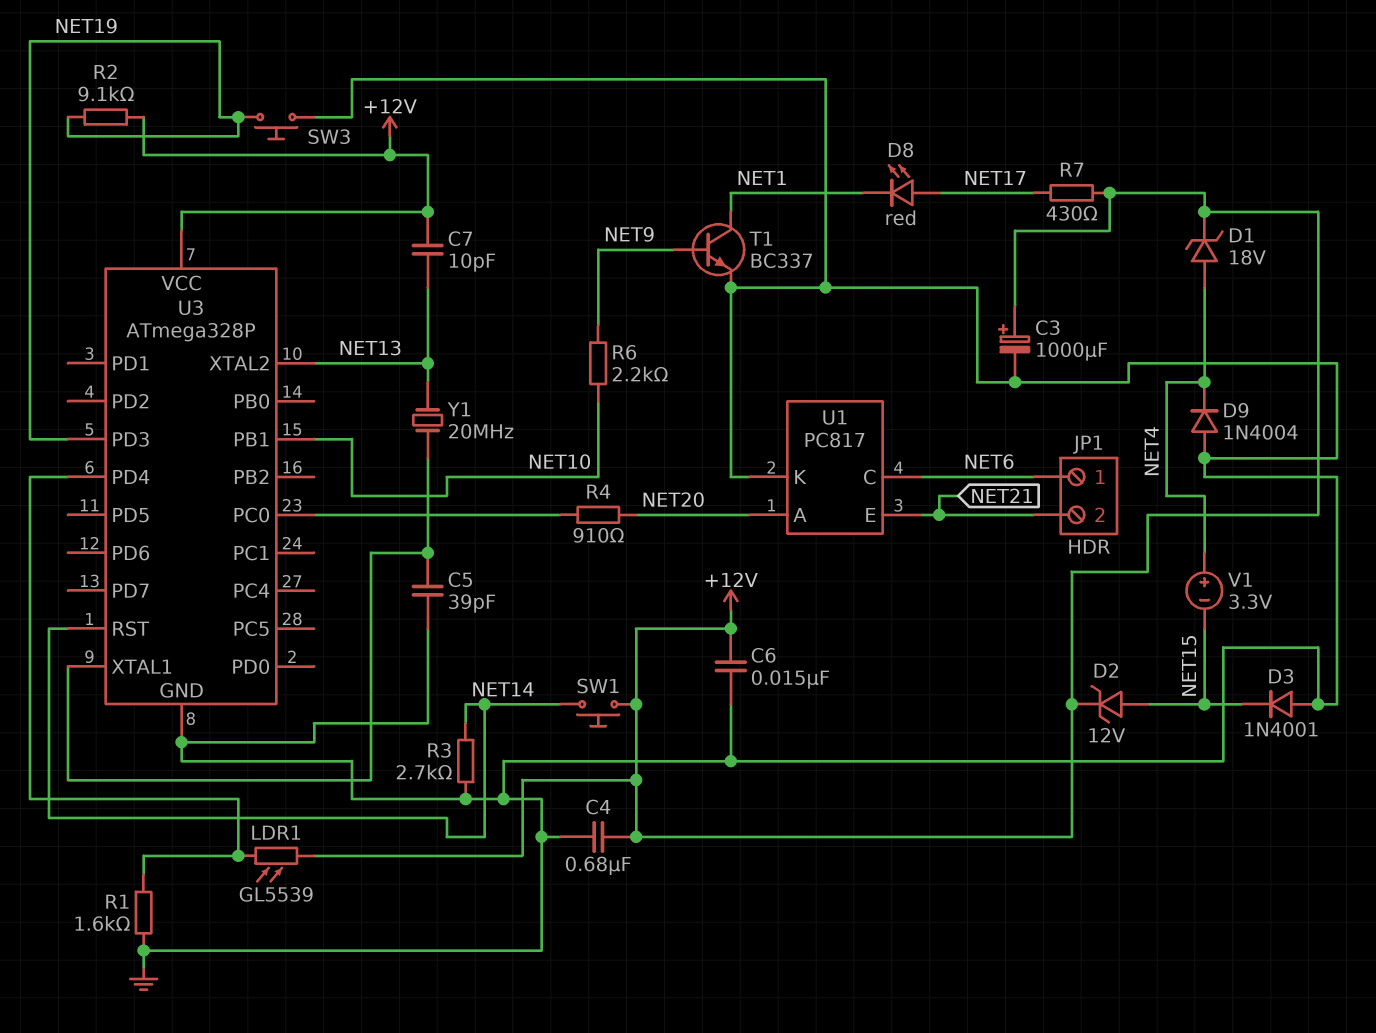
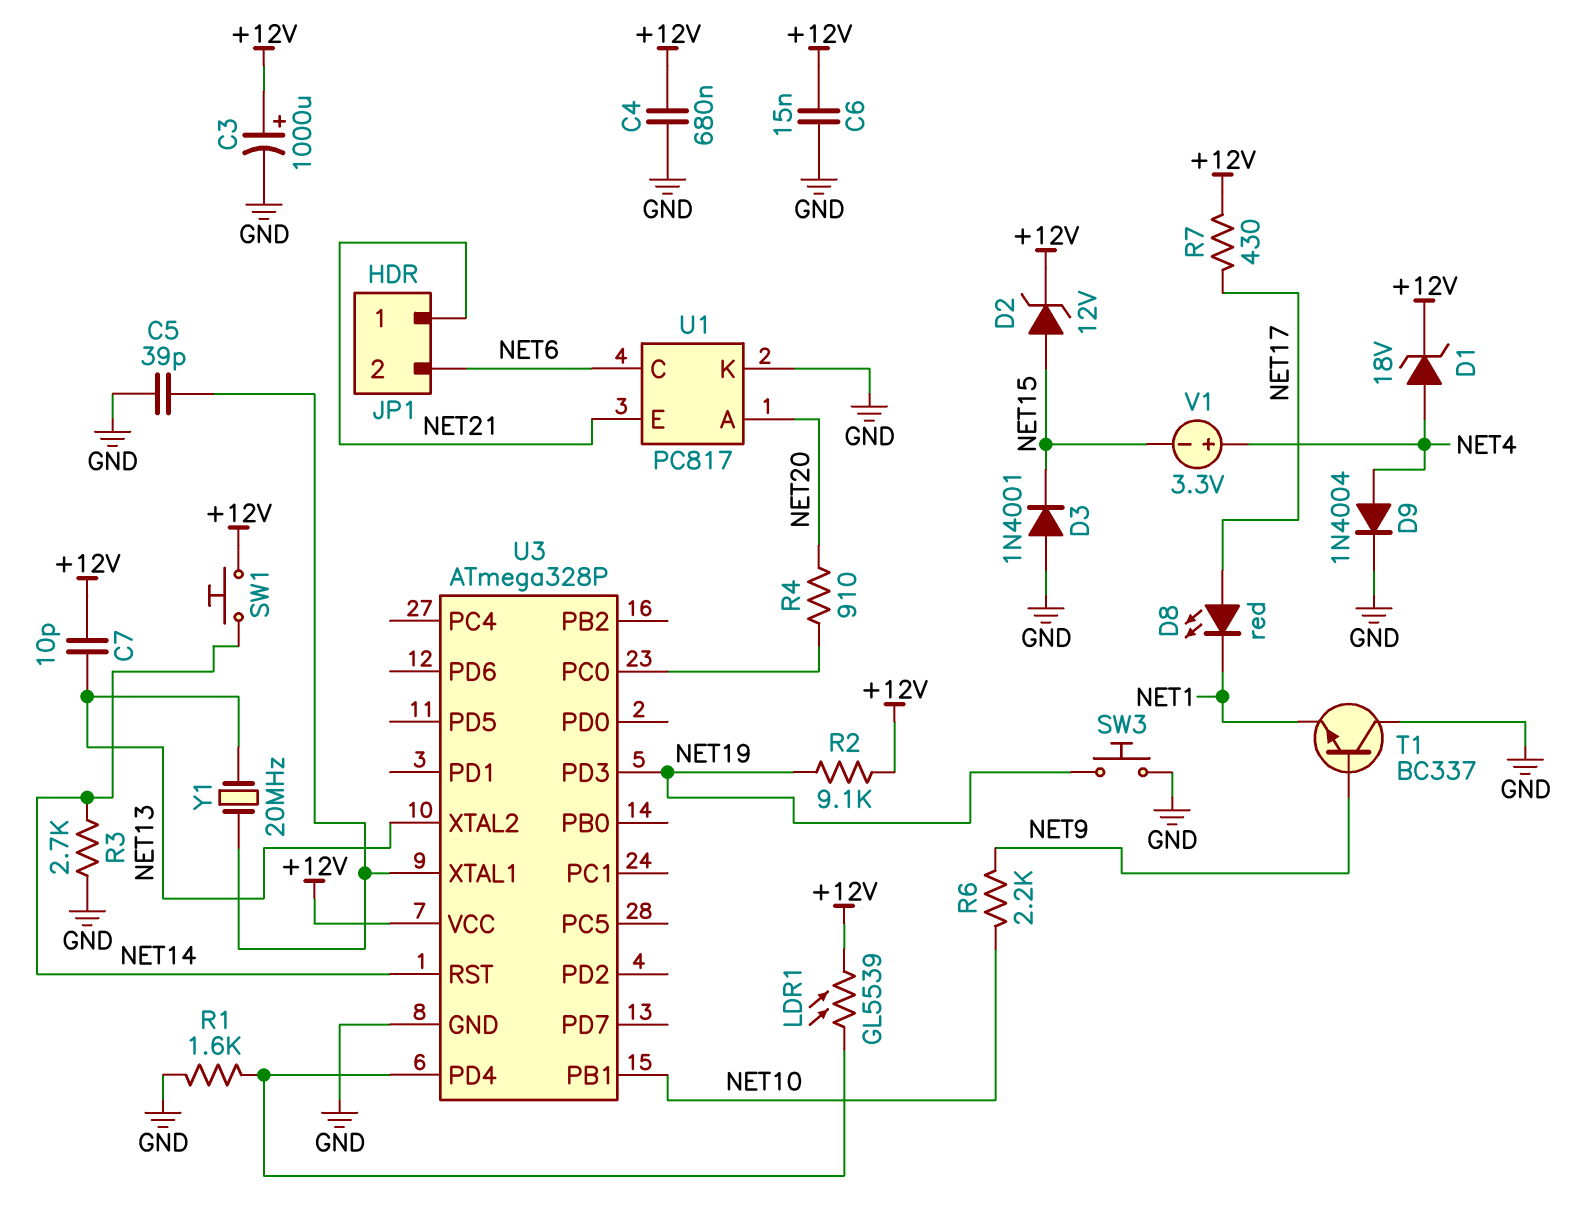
D9: diode 1N4004 (A GND, K NET4) -> diode 1N4004 (A NET4, K GND)
JP1 pin 1: NET6 -> NET21
JP1 pin 2: NET21 -> NET6
T1: NPN BC337 (B NET9, C NET1, E GND) -> NPN BC337 (B NET9, C GND, E NET1)

